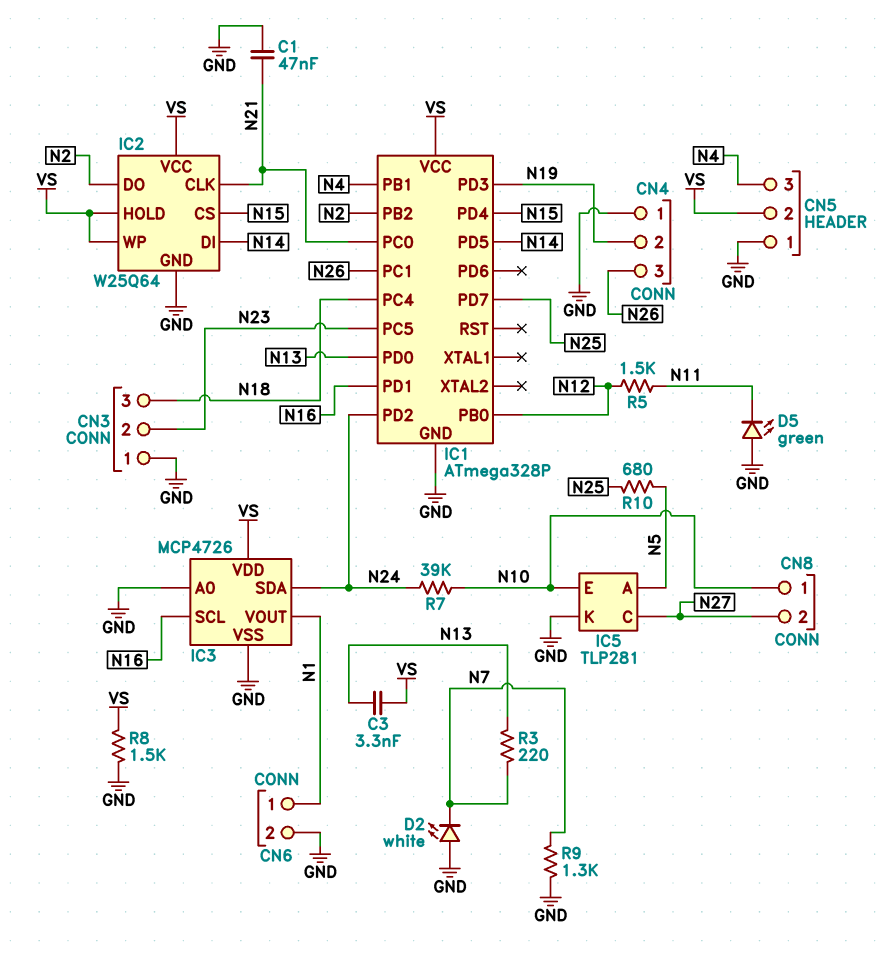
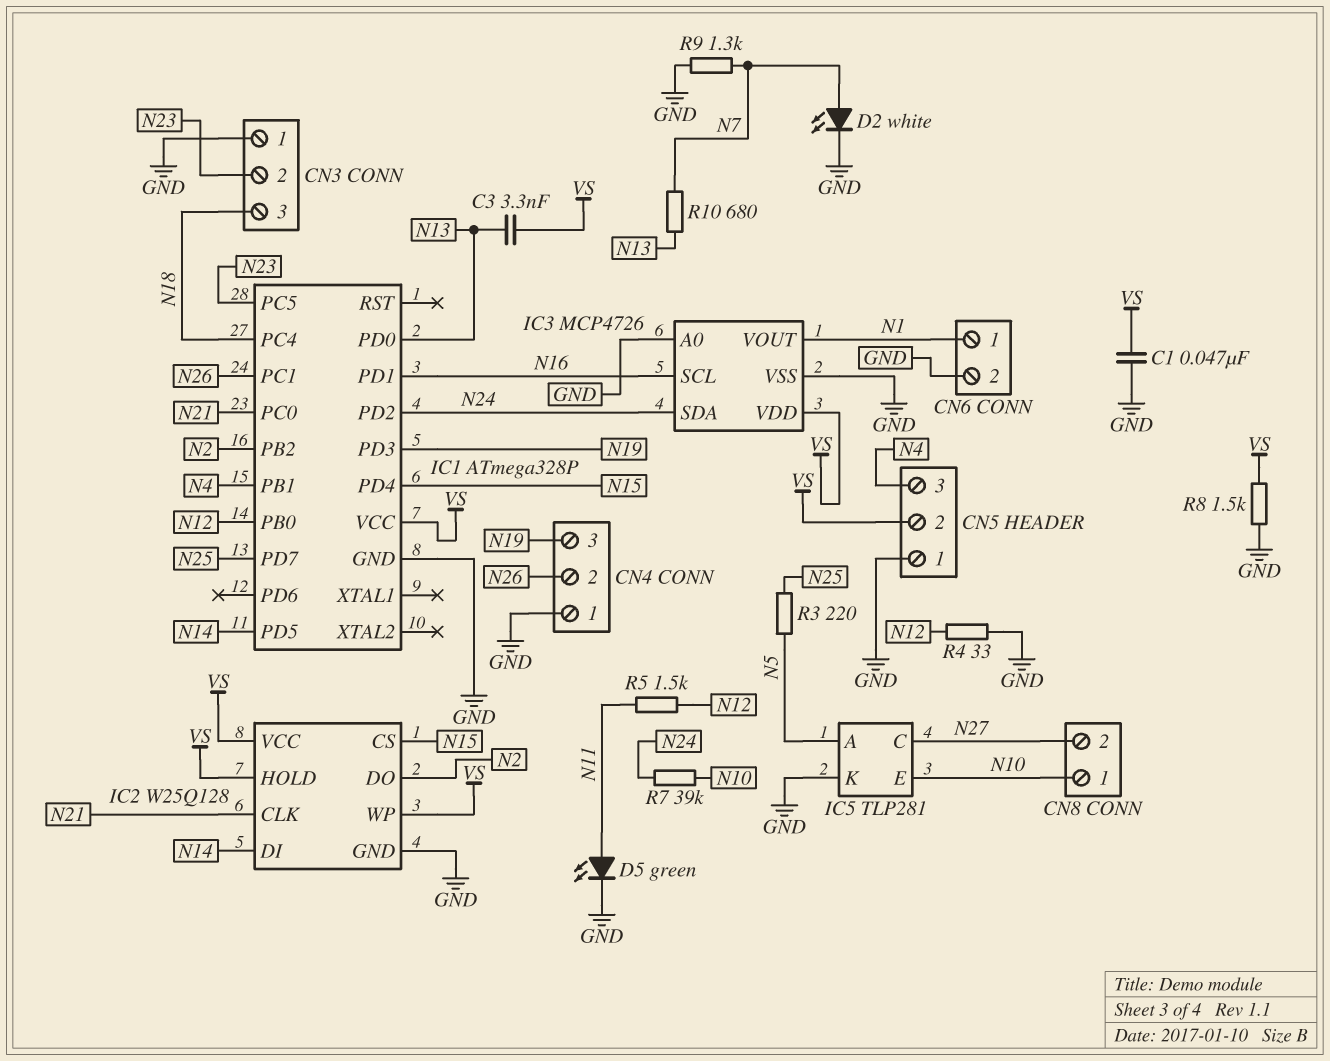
C1: 47nF (GND, N21) -> 47nF (GND, VS)
CN4 pin 2: N19 -> N26
CN4 pin 3: N26 -> N19
D2: LED white (A GND, K N7) -> LED white (A N7, K GND)
D5: LED green (A GND, K N11) -> LED green (A N11, K GND)
IC2: W25Q64 -> W25Q128
R3: 220 (N7, N13) -> 220 (N5, N25)
R4: none -> 33 (GND, N12)
R10: 680 (N5, N25) -> 680 (N7, N13)

